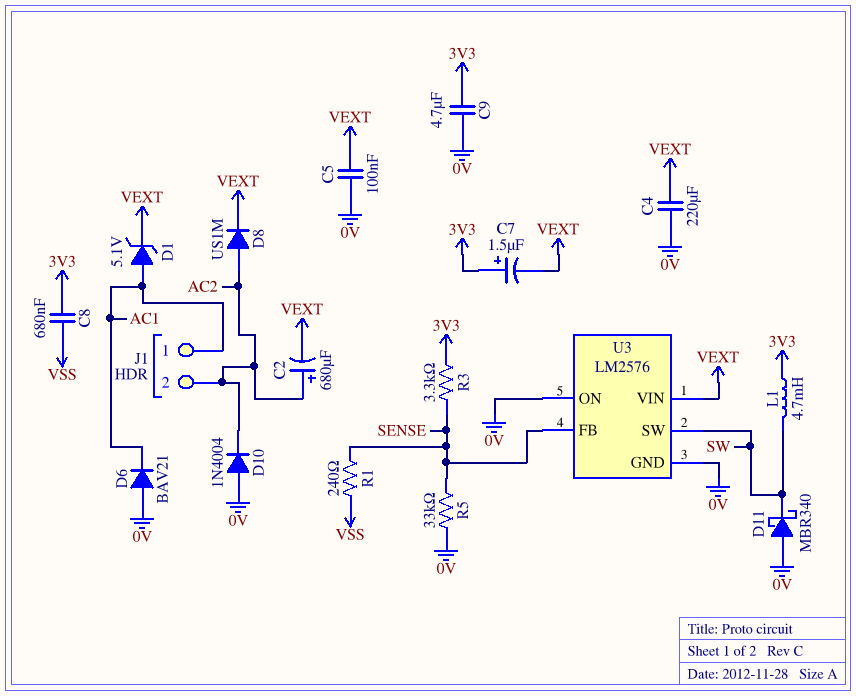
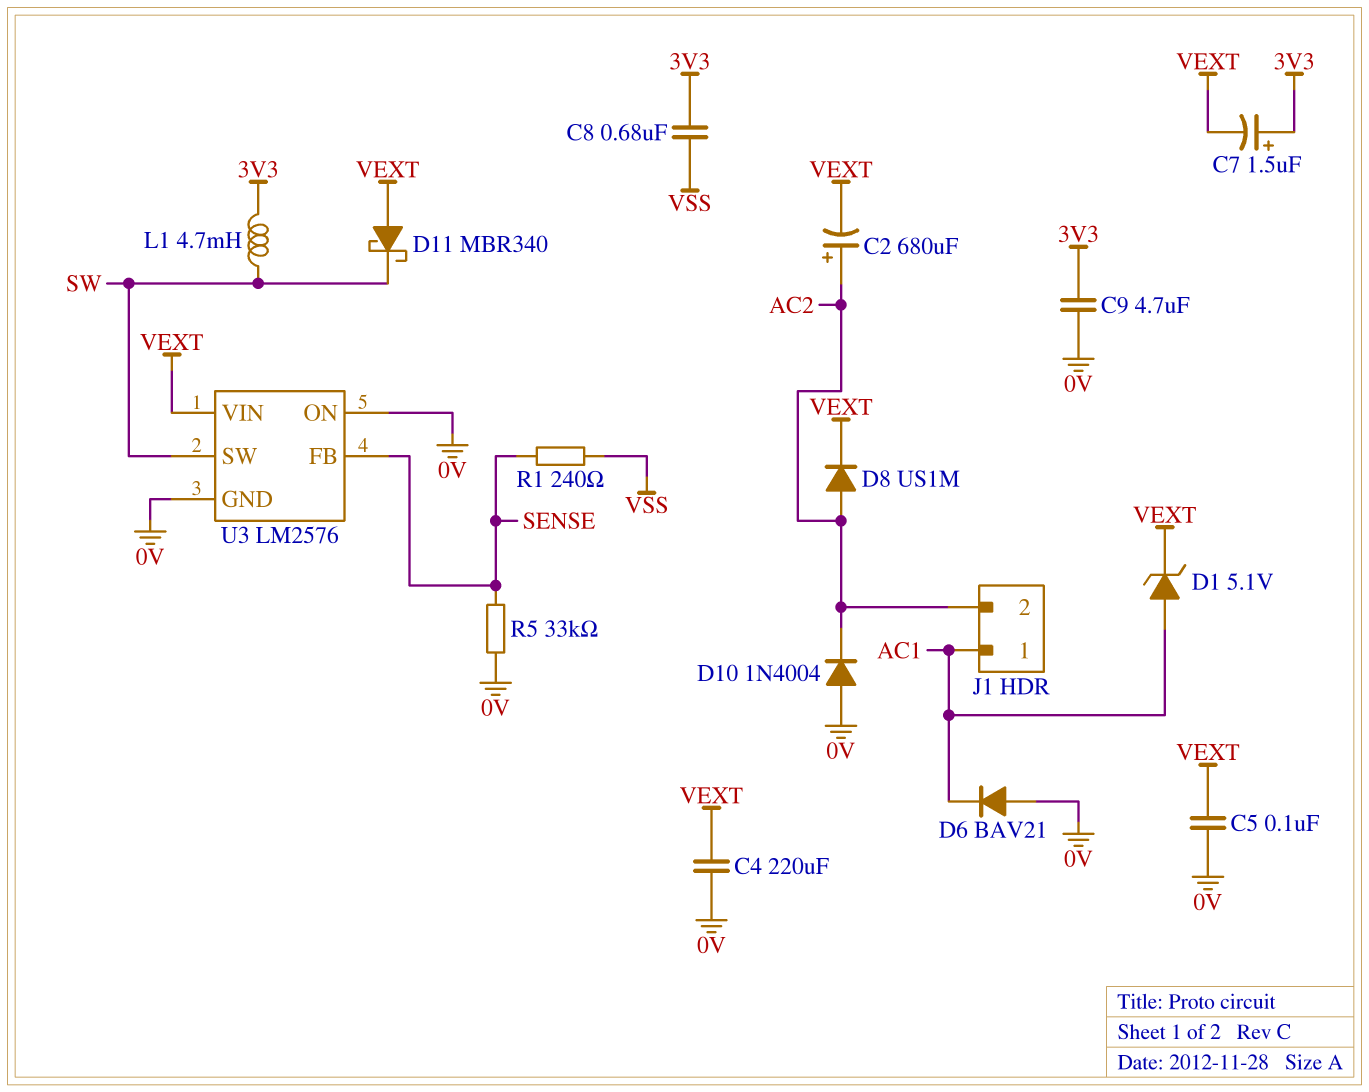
D11: schottky MBR340 (A 0V, K SW) -> schottky MBR340 (A VEXT, K SW)
R3: 3.3k (3V3, SENSE) -> none

